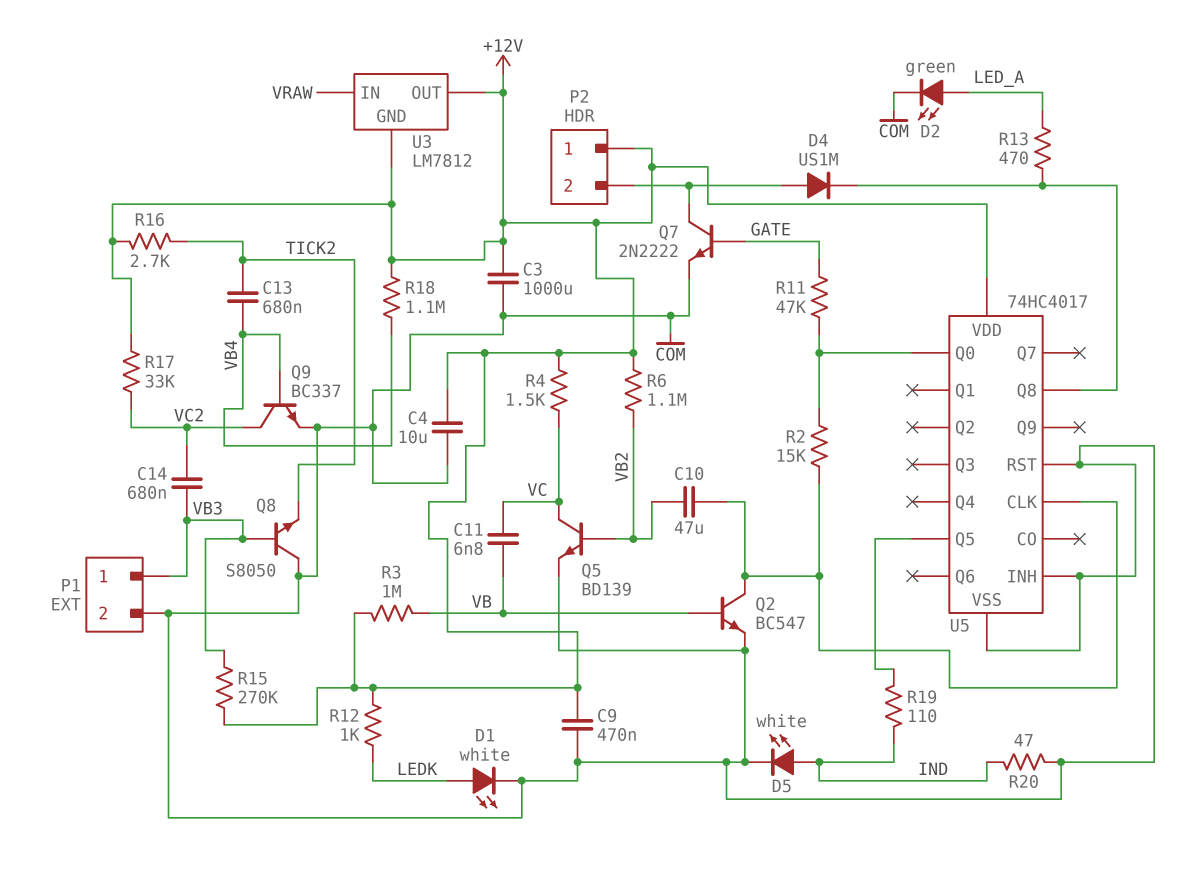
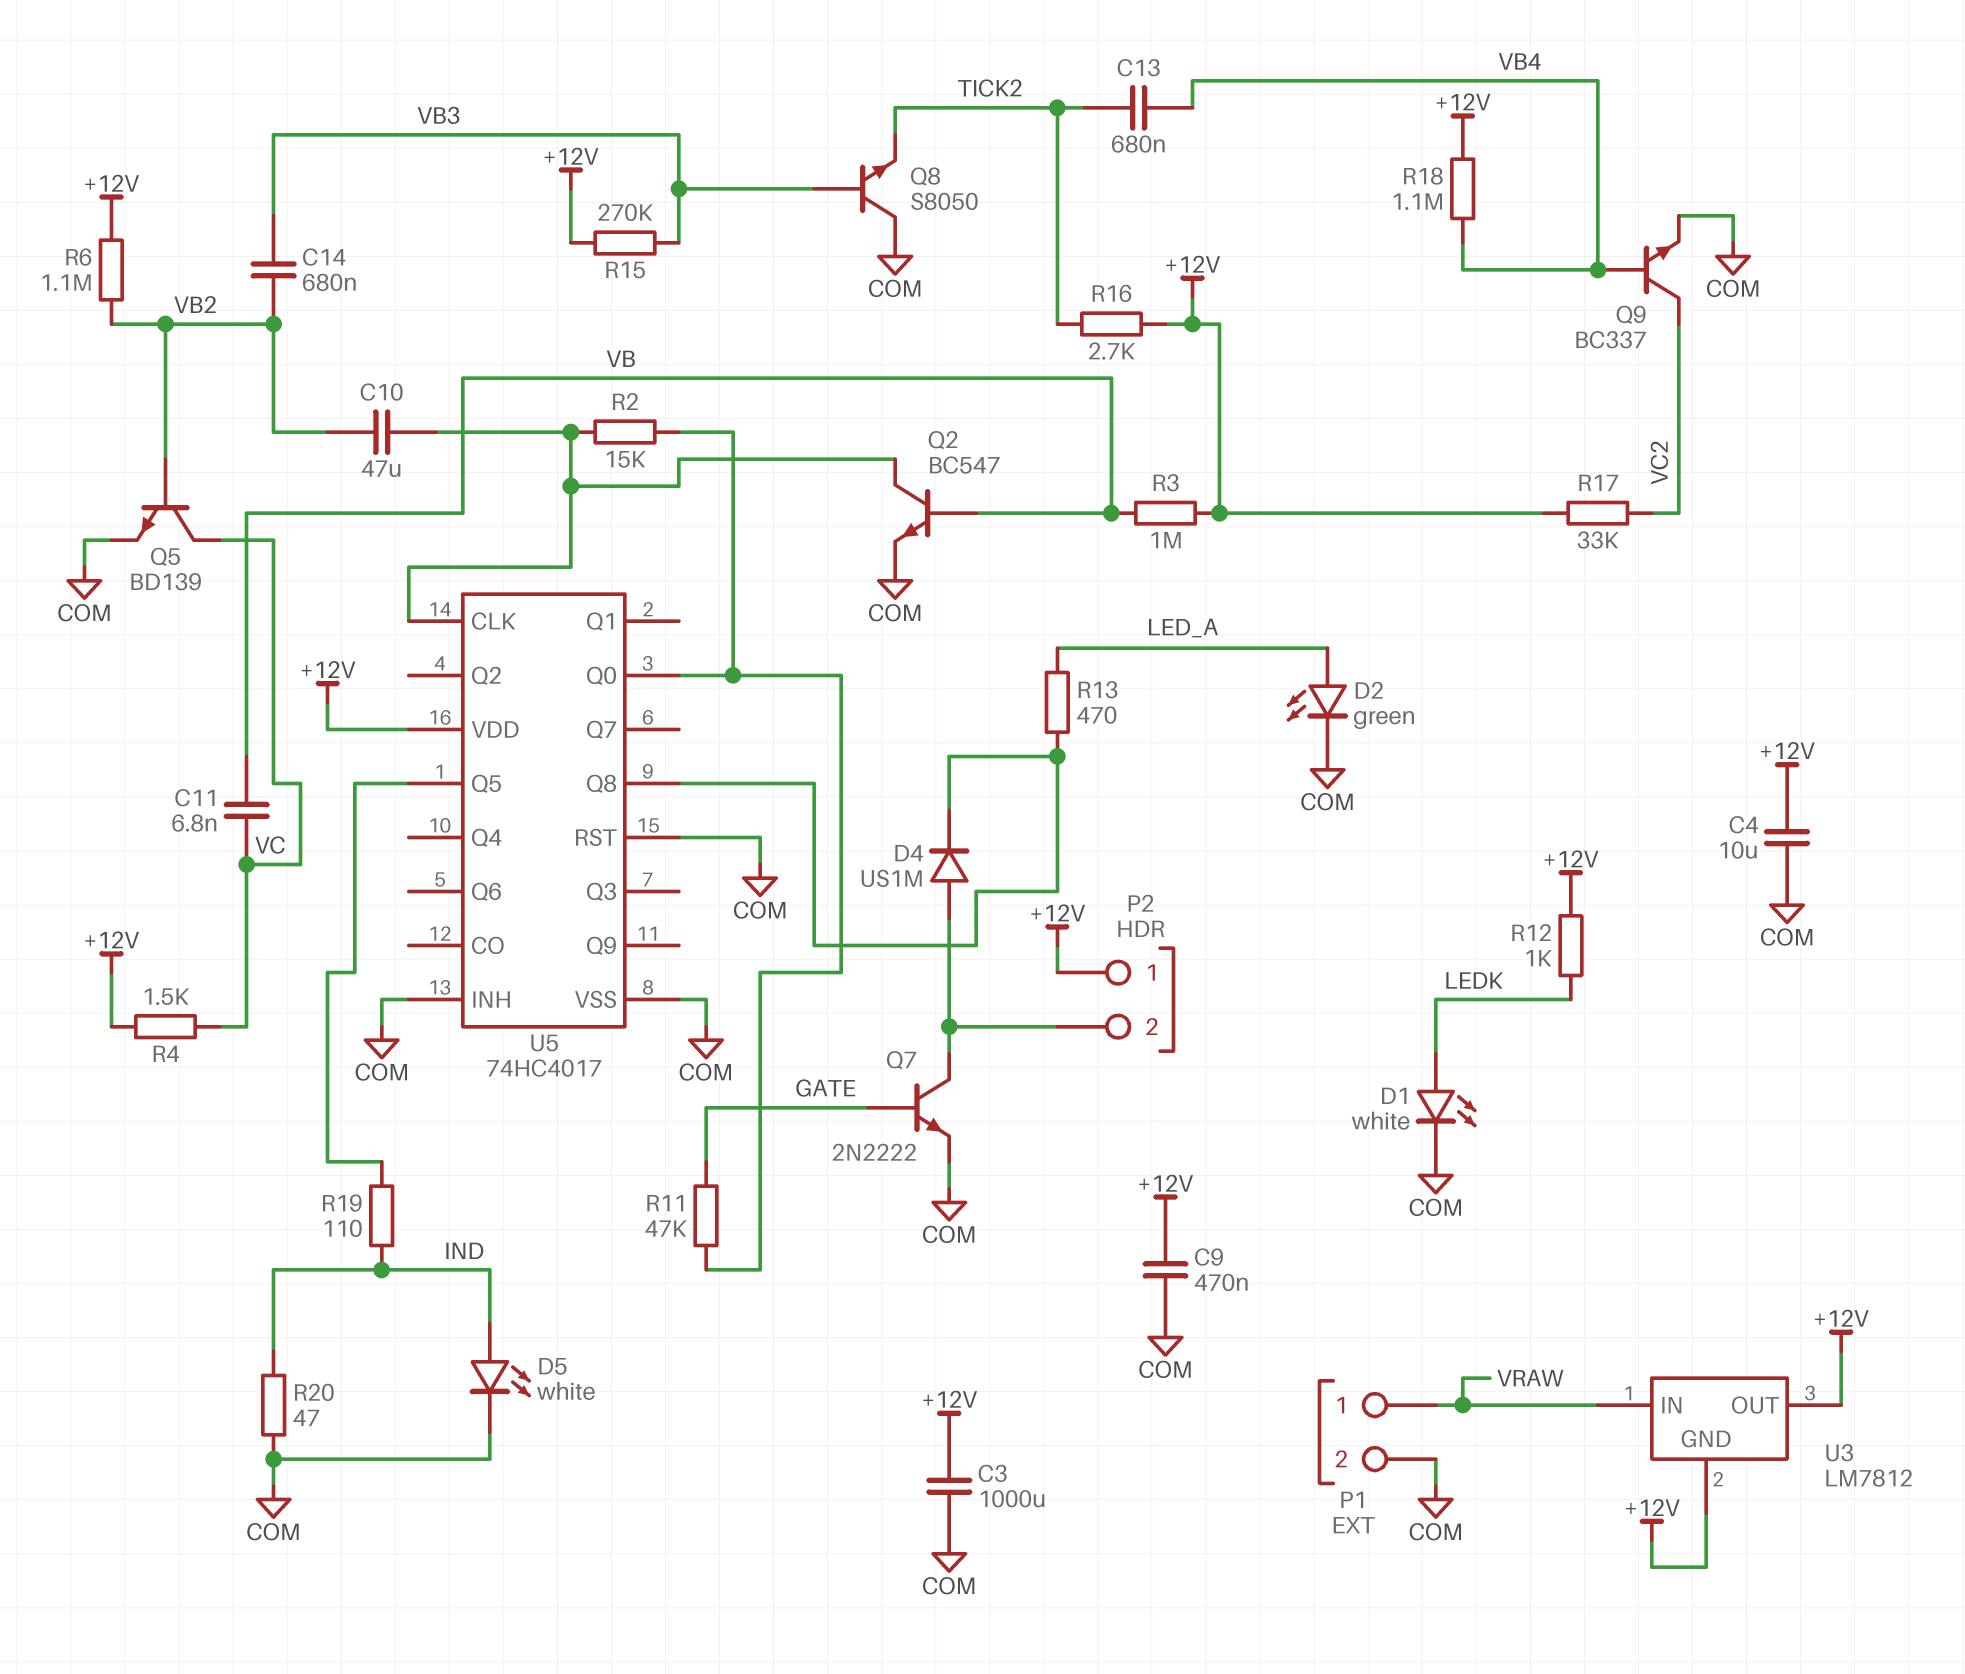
C14: 680nF (VB3, VC2) -> 680nF (VB2, VB3)
P1 pin 1: VB3 -> VRAW

